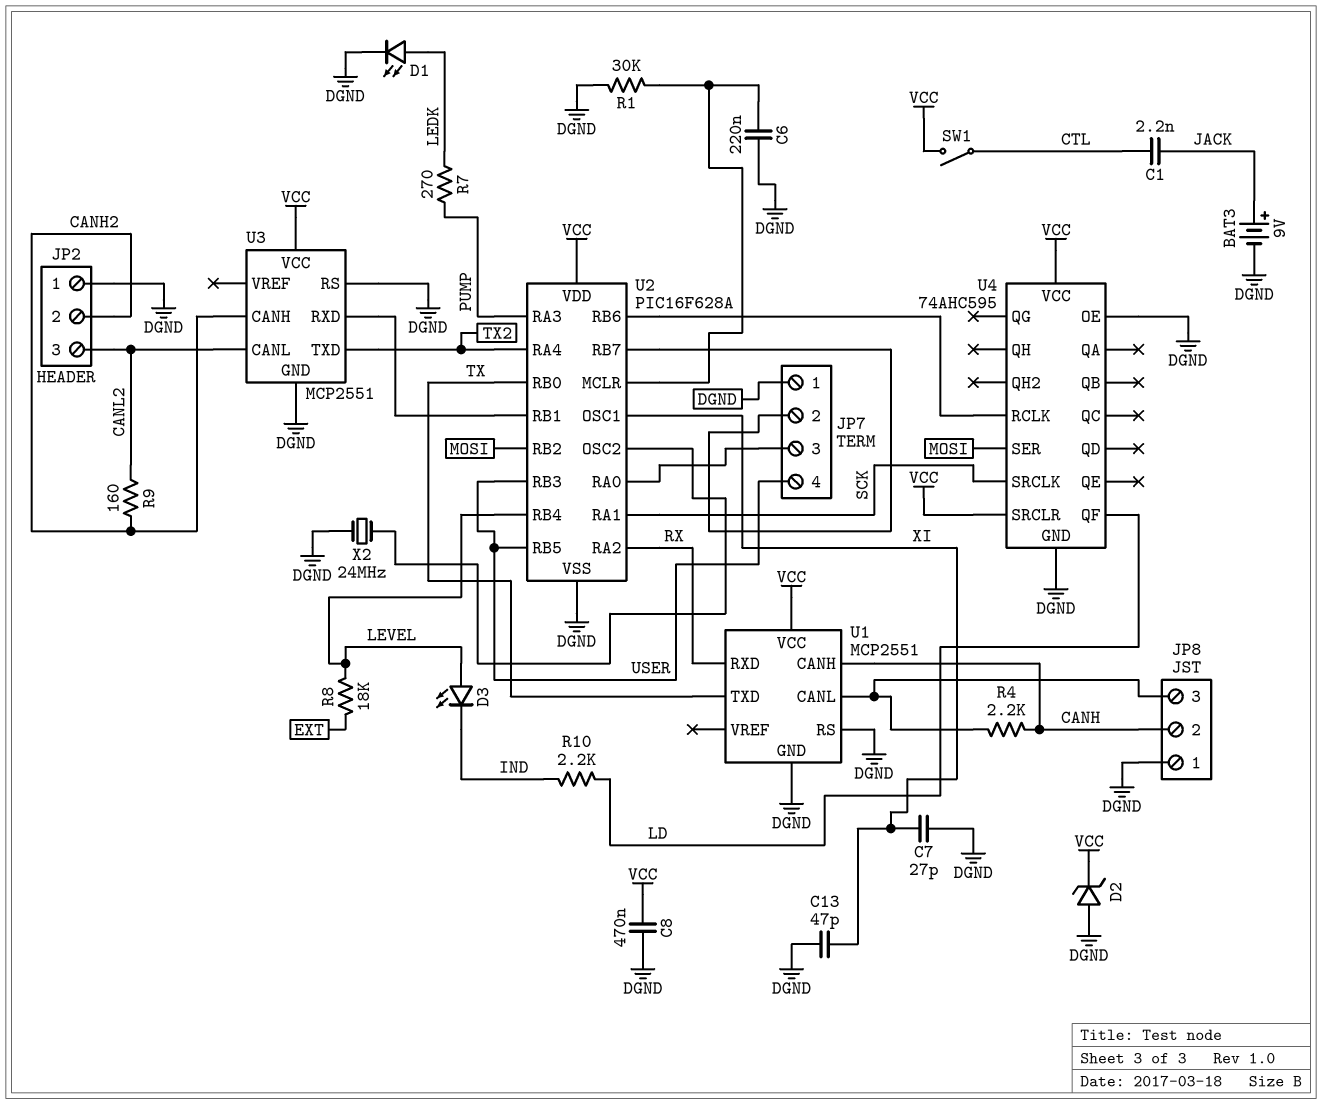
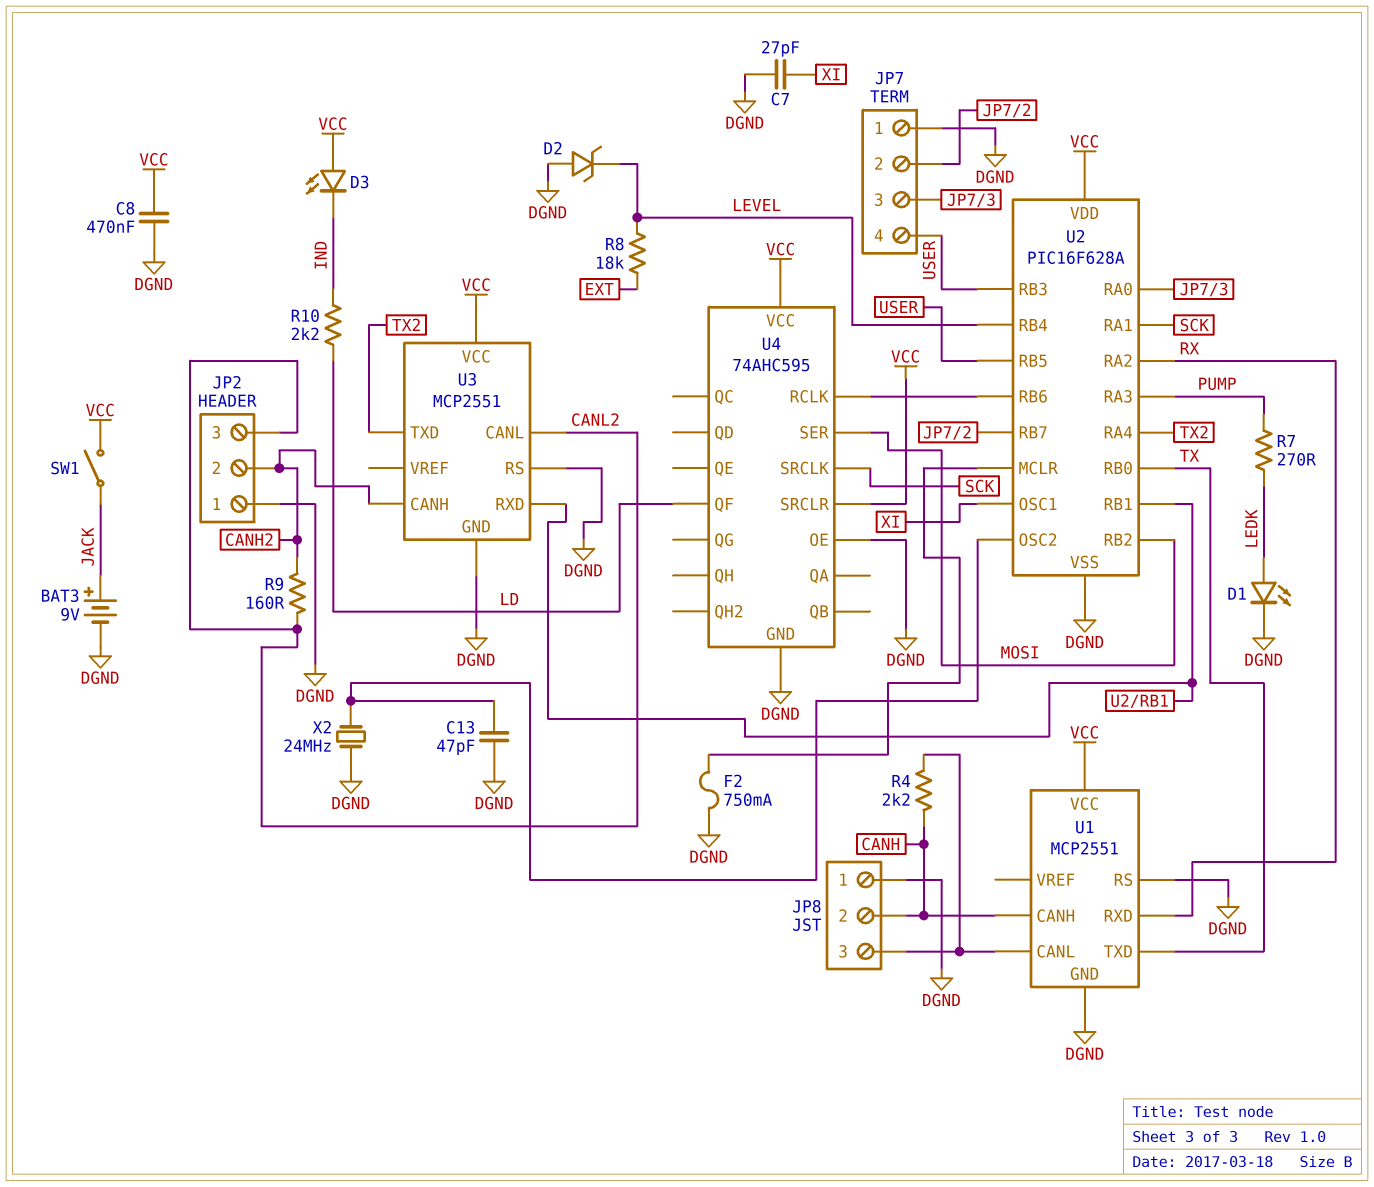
C1: 2.2nF (CTL, JACK) -> none
C6: 220nF (DGND, U2/MCLR) -> none
C13: 47pF (DGND, XI) -> 47pF (DGND, U2/OSC2)
D2: zener (A DGND, K VCC) -> zener (A DGND, K LEVEL)
D3: LED (A LEVEL, K IND) -> LED (A VCC, K IND)
F2: none -> 750mA (DGND, U2/MCLR)
R1: 30k (DGND, U2/MCLR) -> none
SW1: switch (CTL, VCC) -> switch (JACK, VCC)

